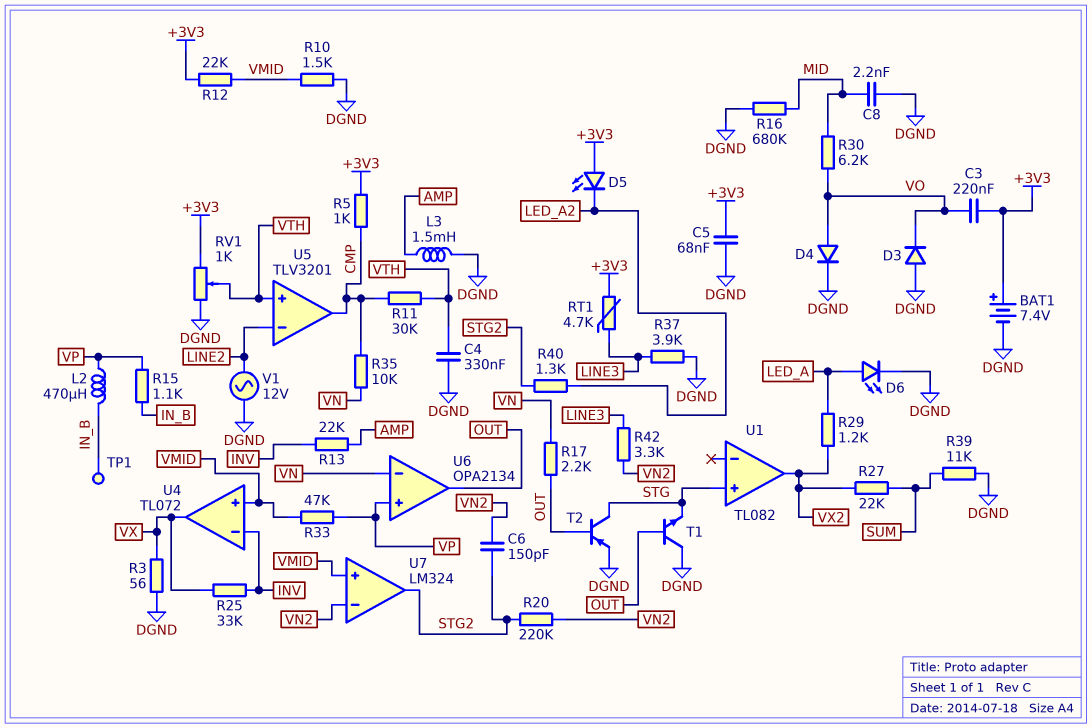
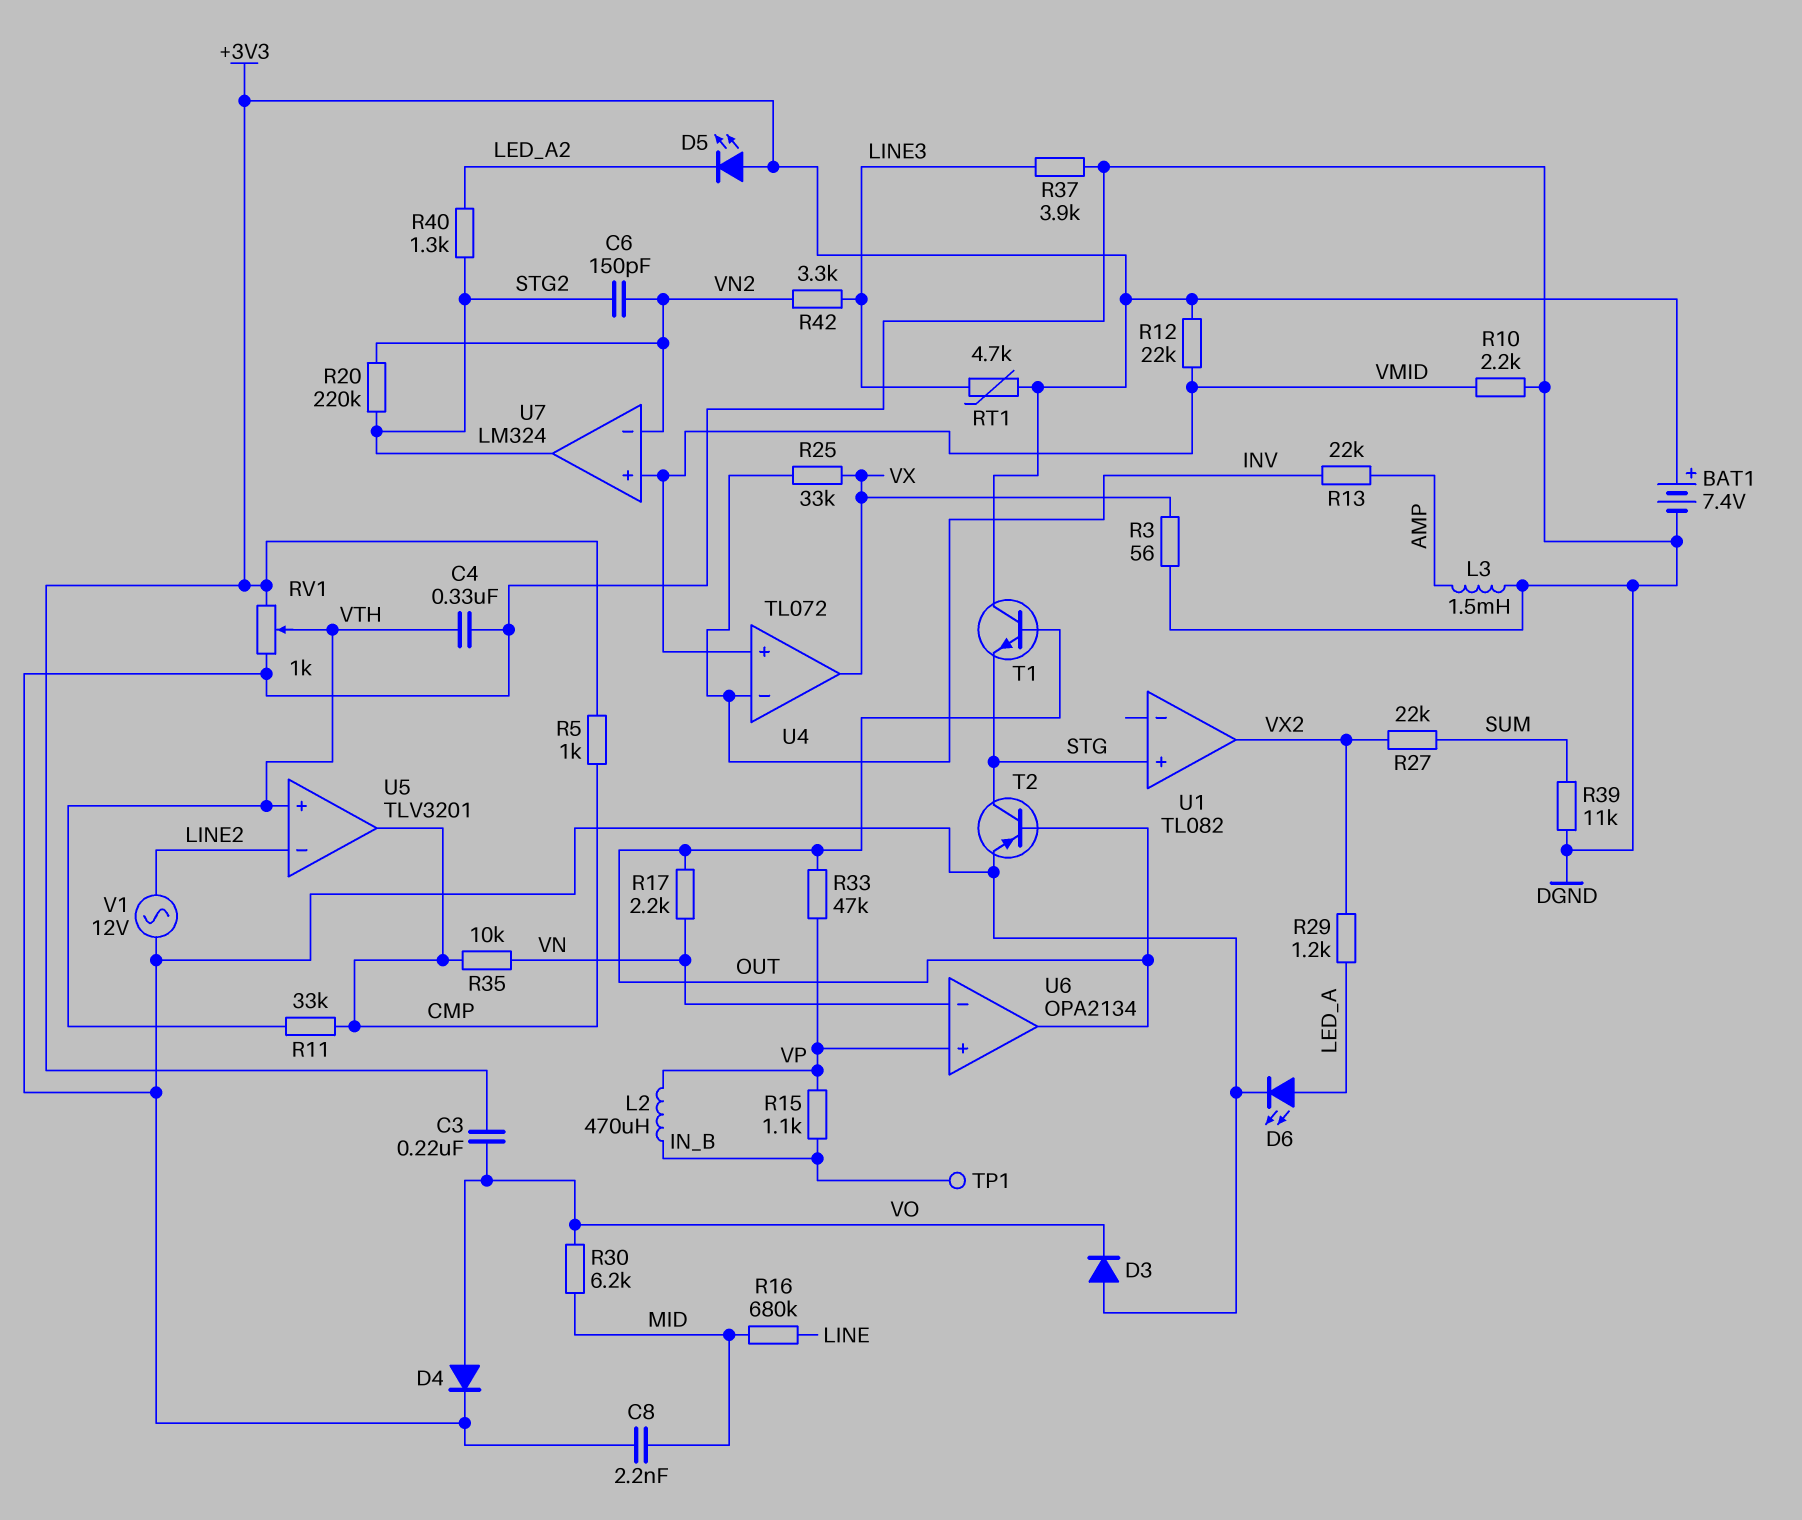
C5: 68nF (+3V3, DGND) -> none
R10: 1.5k (DGND, VMID) -> 2.2k (DGND, VMID)
R11: 30k (CMP, VTH) -> 33k (CMP, VTH)
R16: 680k (DGND, MID) -> 680k (LINE, MID)
R33: 47k (VMID, VP) -> 47k (OUT, VP)
T1: NPN (B OUT, C DGND, E STG) -> NPN (B OUT, C +3V3, E STG)

